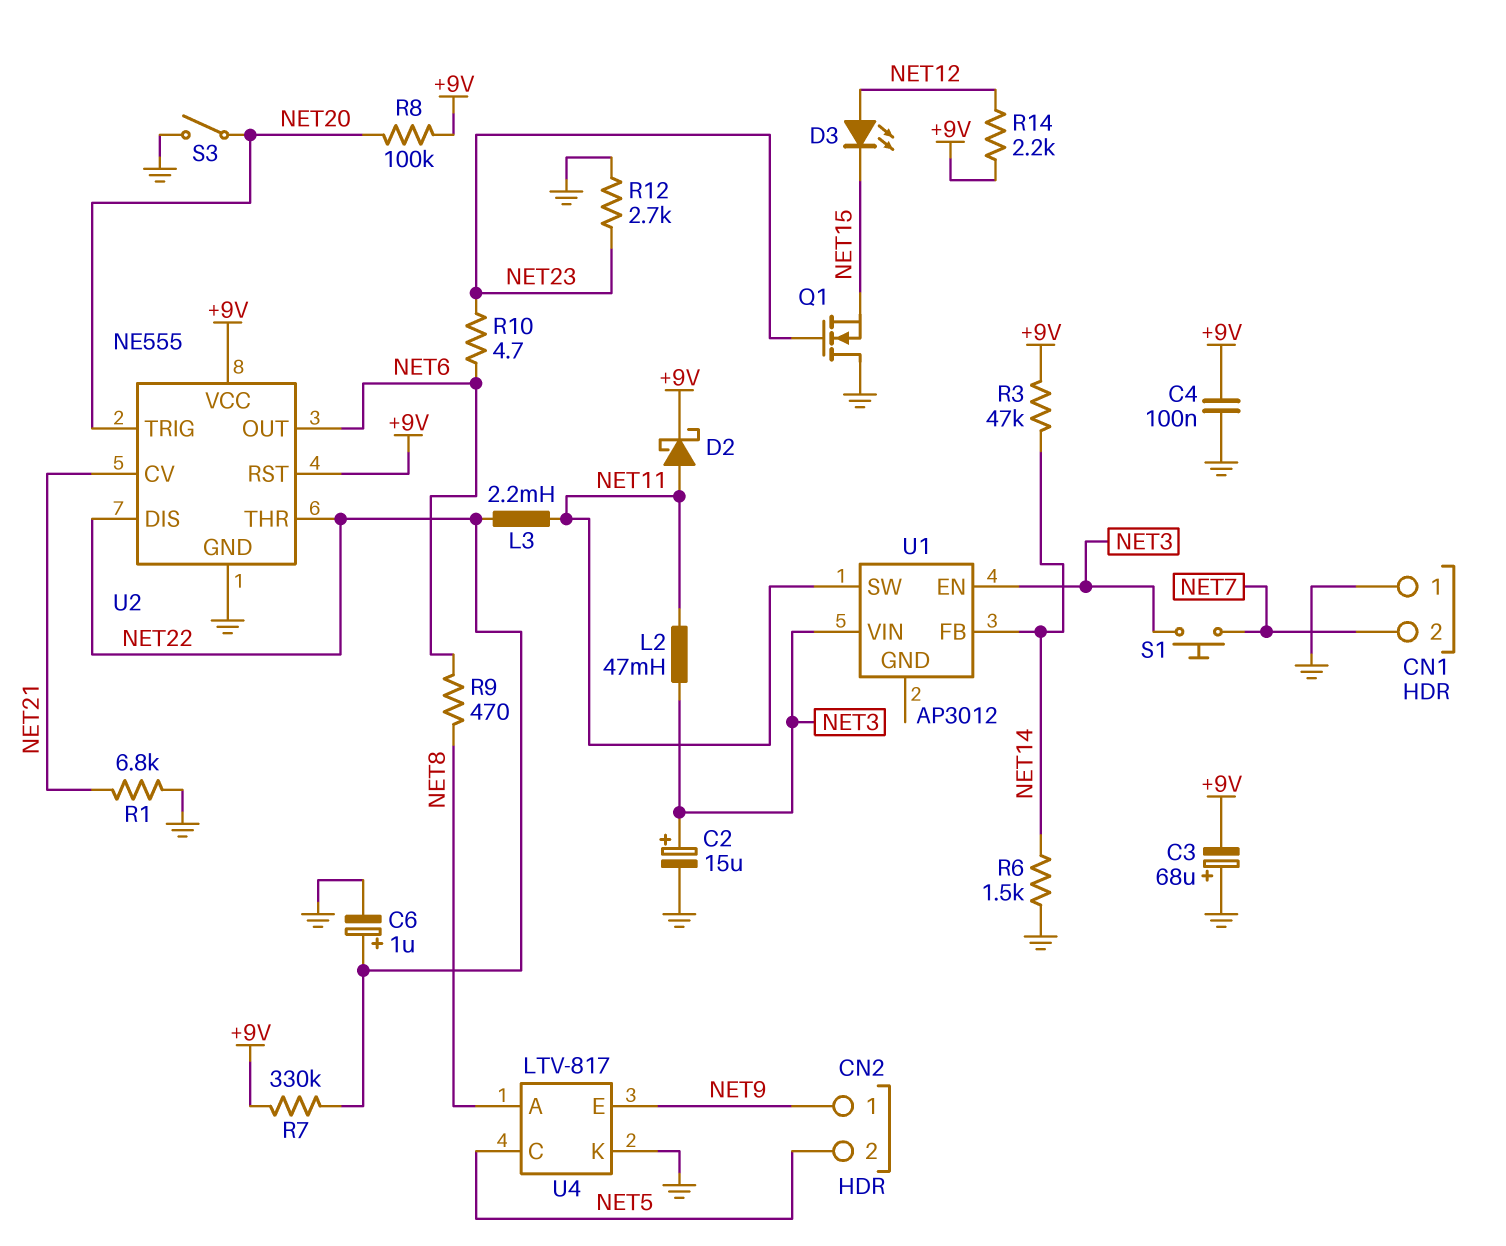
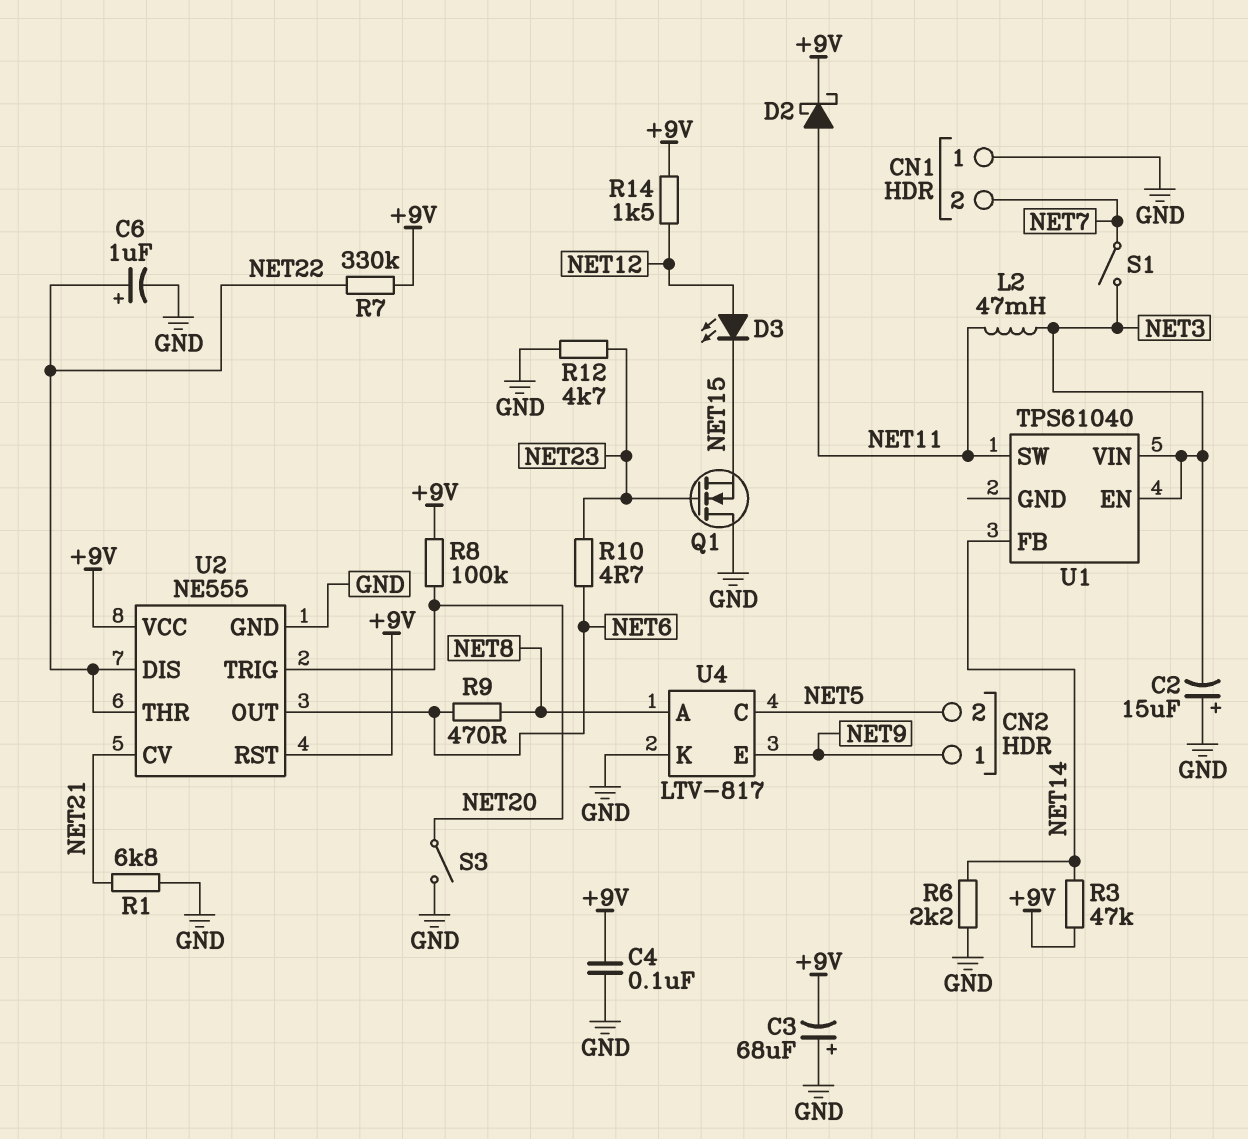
C2: 15uF (plus NET3, minus GND) -> 15uF (plus GND, minus NET3)
L3: 2.2mH (NET11, NET22) -> none
R6: 1.5k (GND, NET14) -> 2.2k (GND, NET14)
R12: 2.7k (GND, NET23) -> 4.7k (GND, NET23)
R14: 2.2k (+9V, NET12) -> 1.5k (+9V, NET12)
S1: button (NET3, NET7) -> switch (NET3, NET7)
U1: AP3012 -> TPS61040

